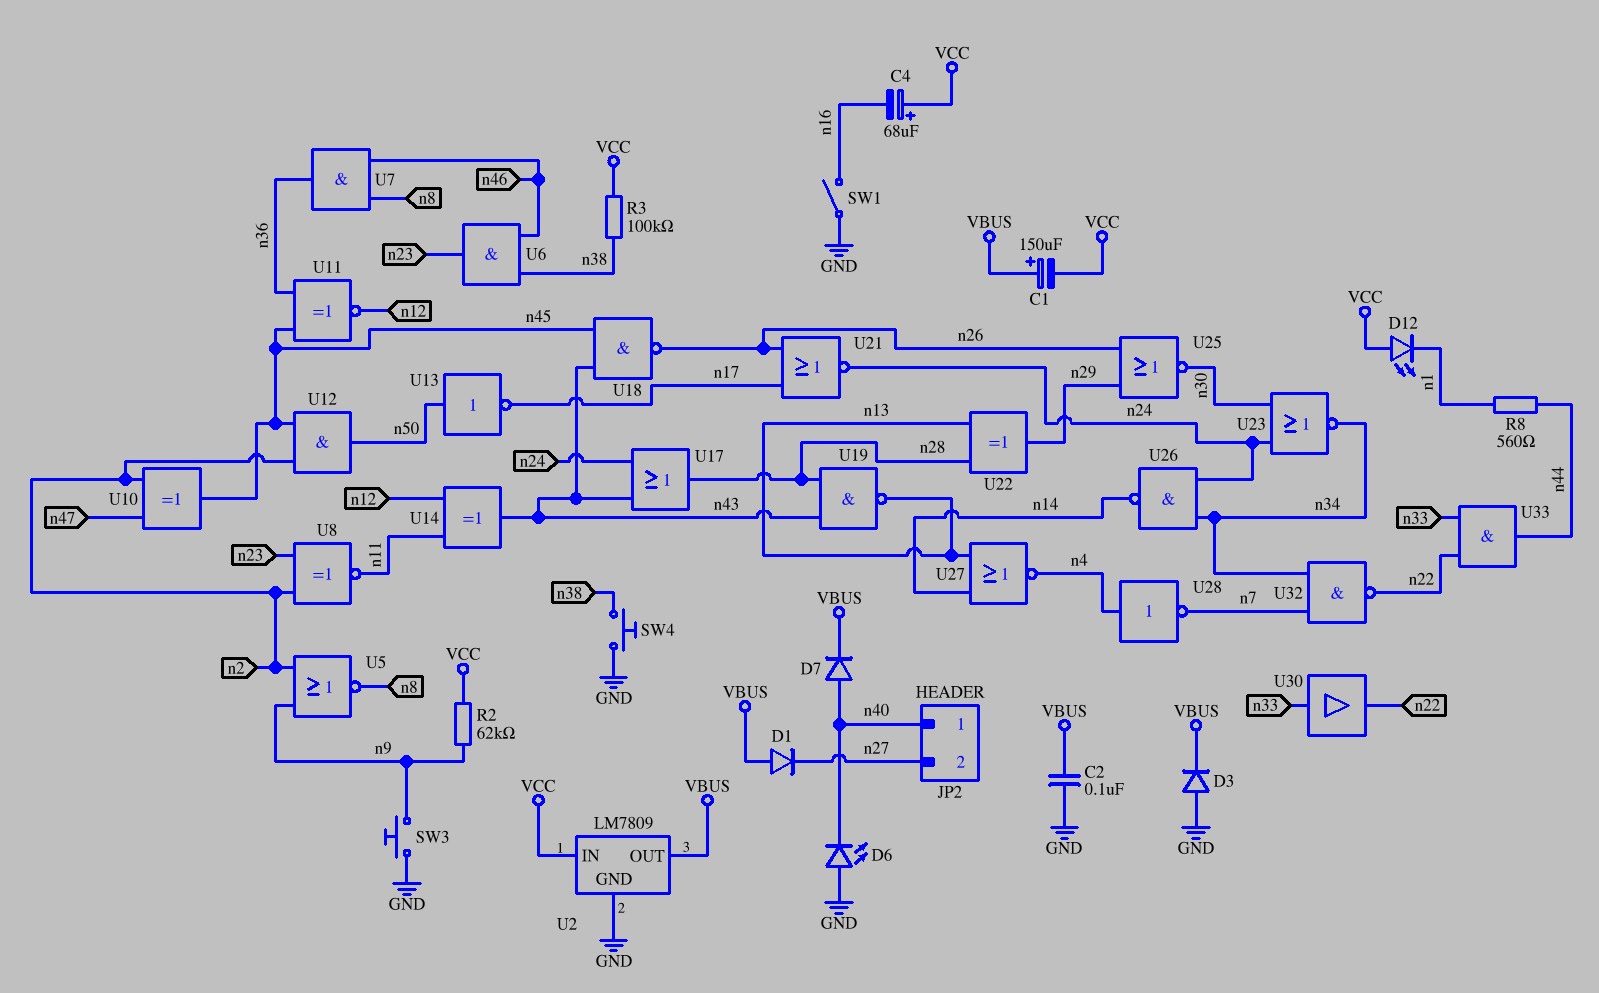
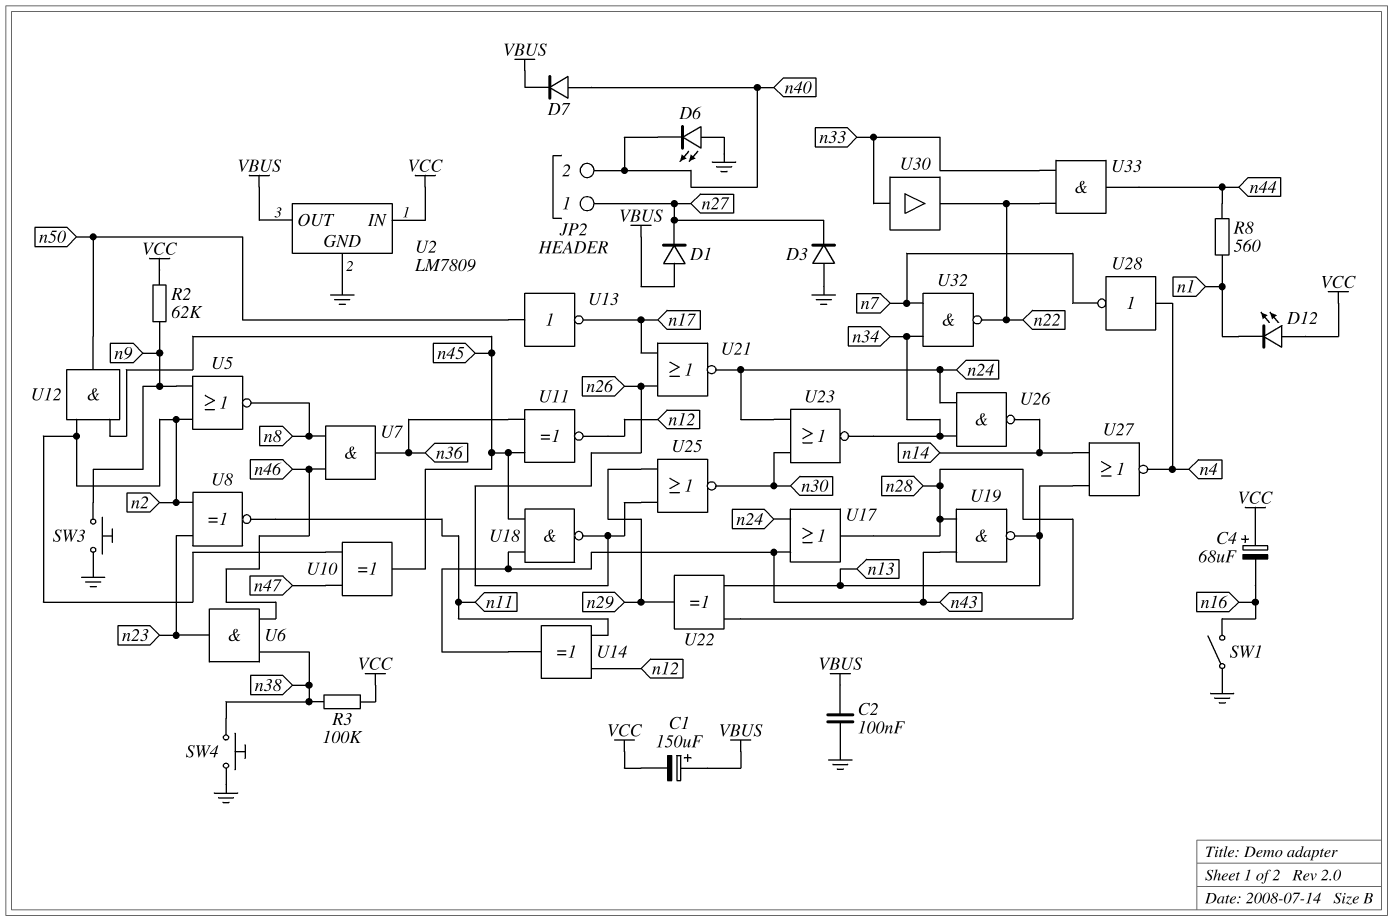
D3: diode (A GND, K VBUS) -> diode (A GND, K n27)
JP2 pin 1: n40 -> n27
JP2 pin 2: n27 -> n40

